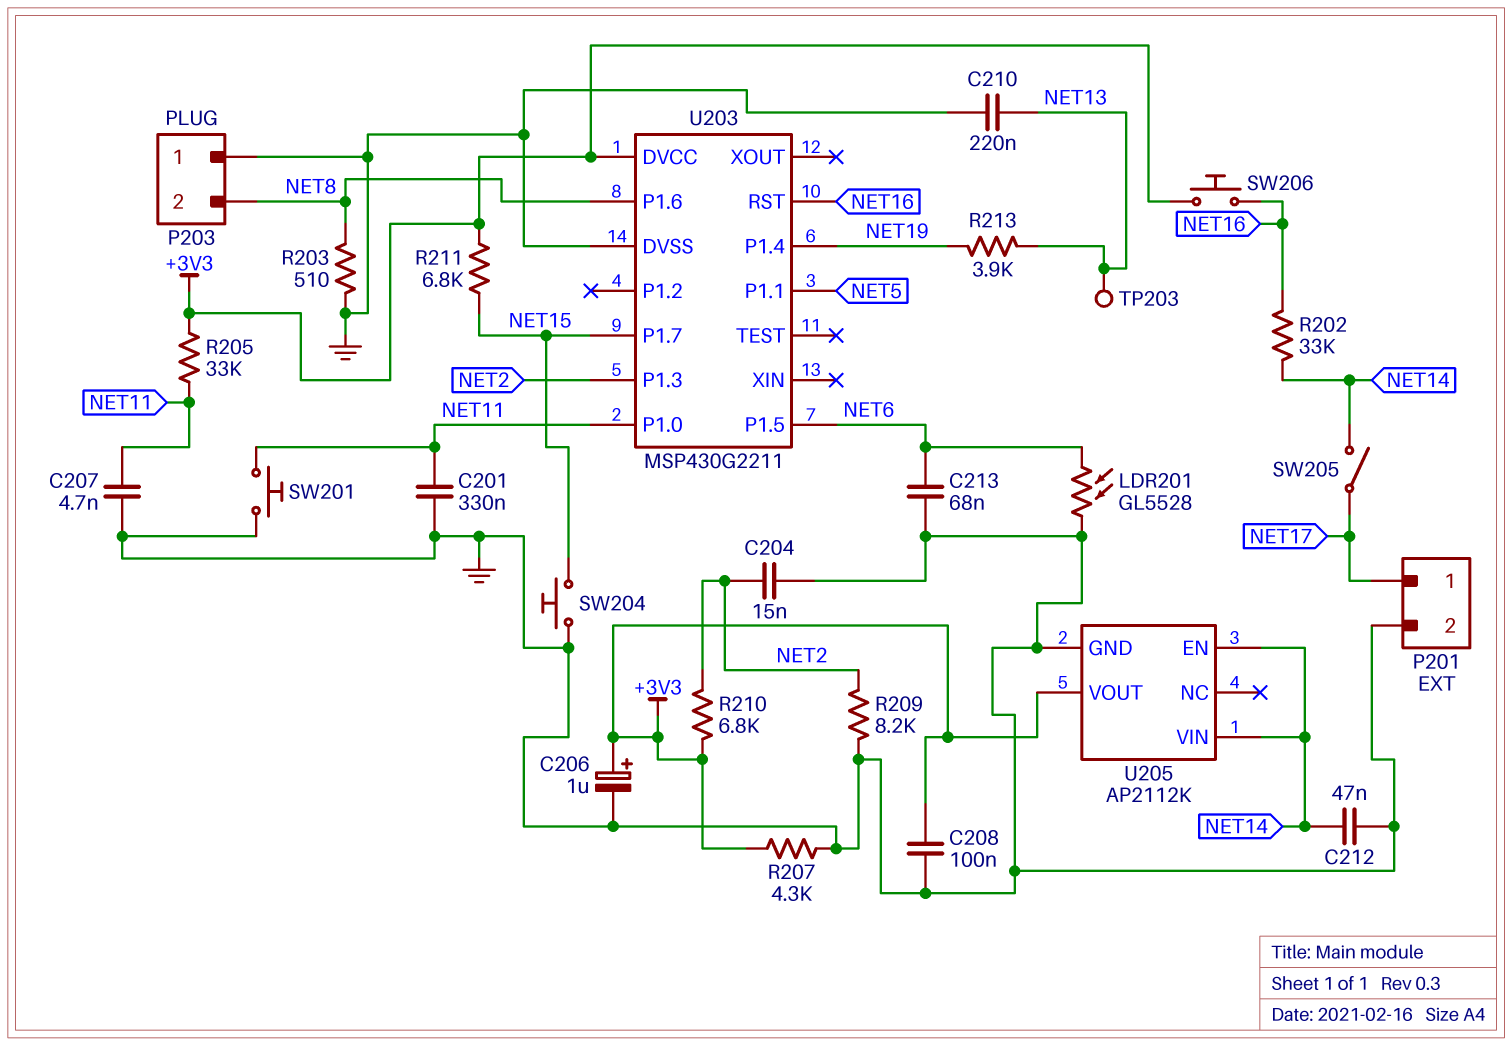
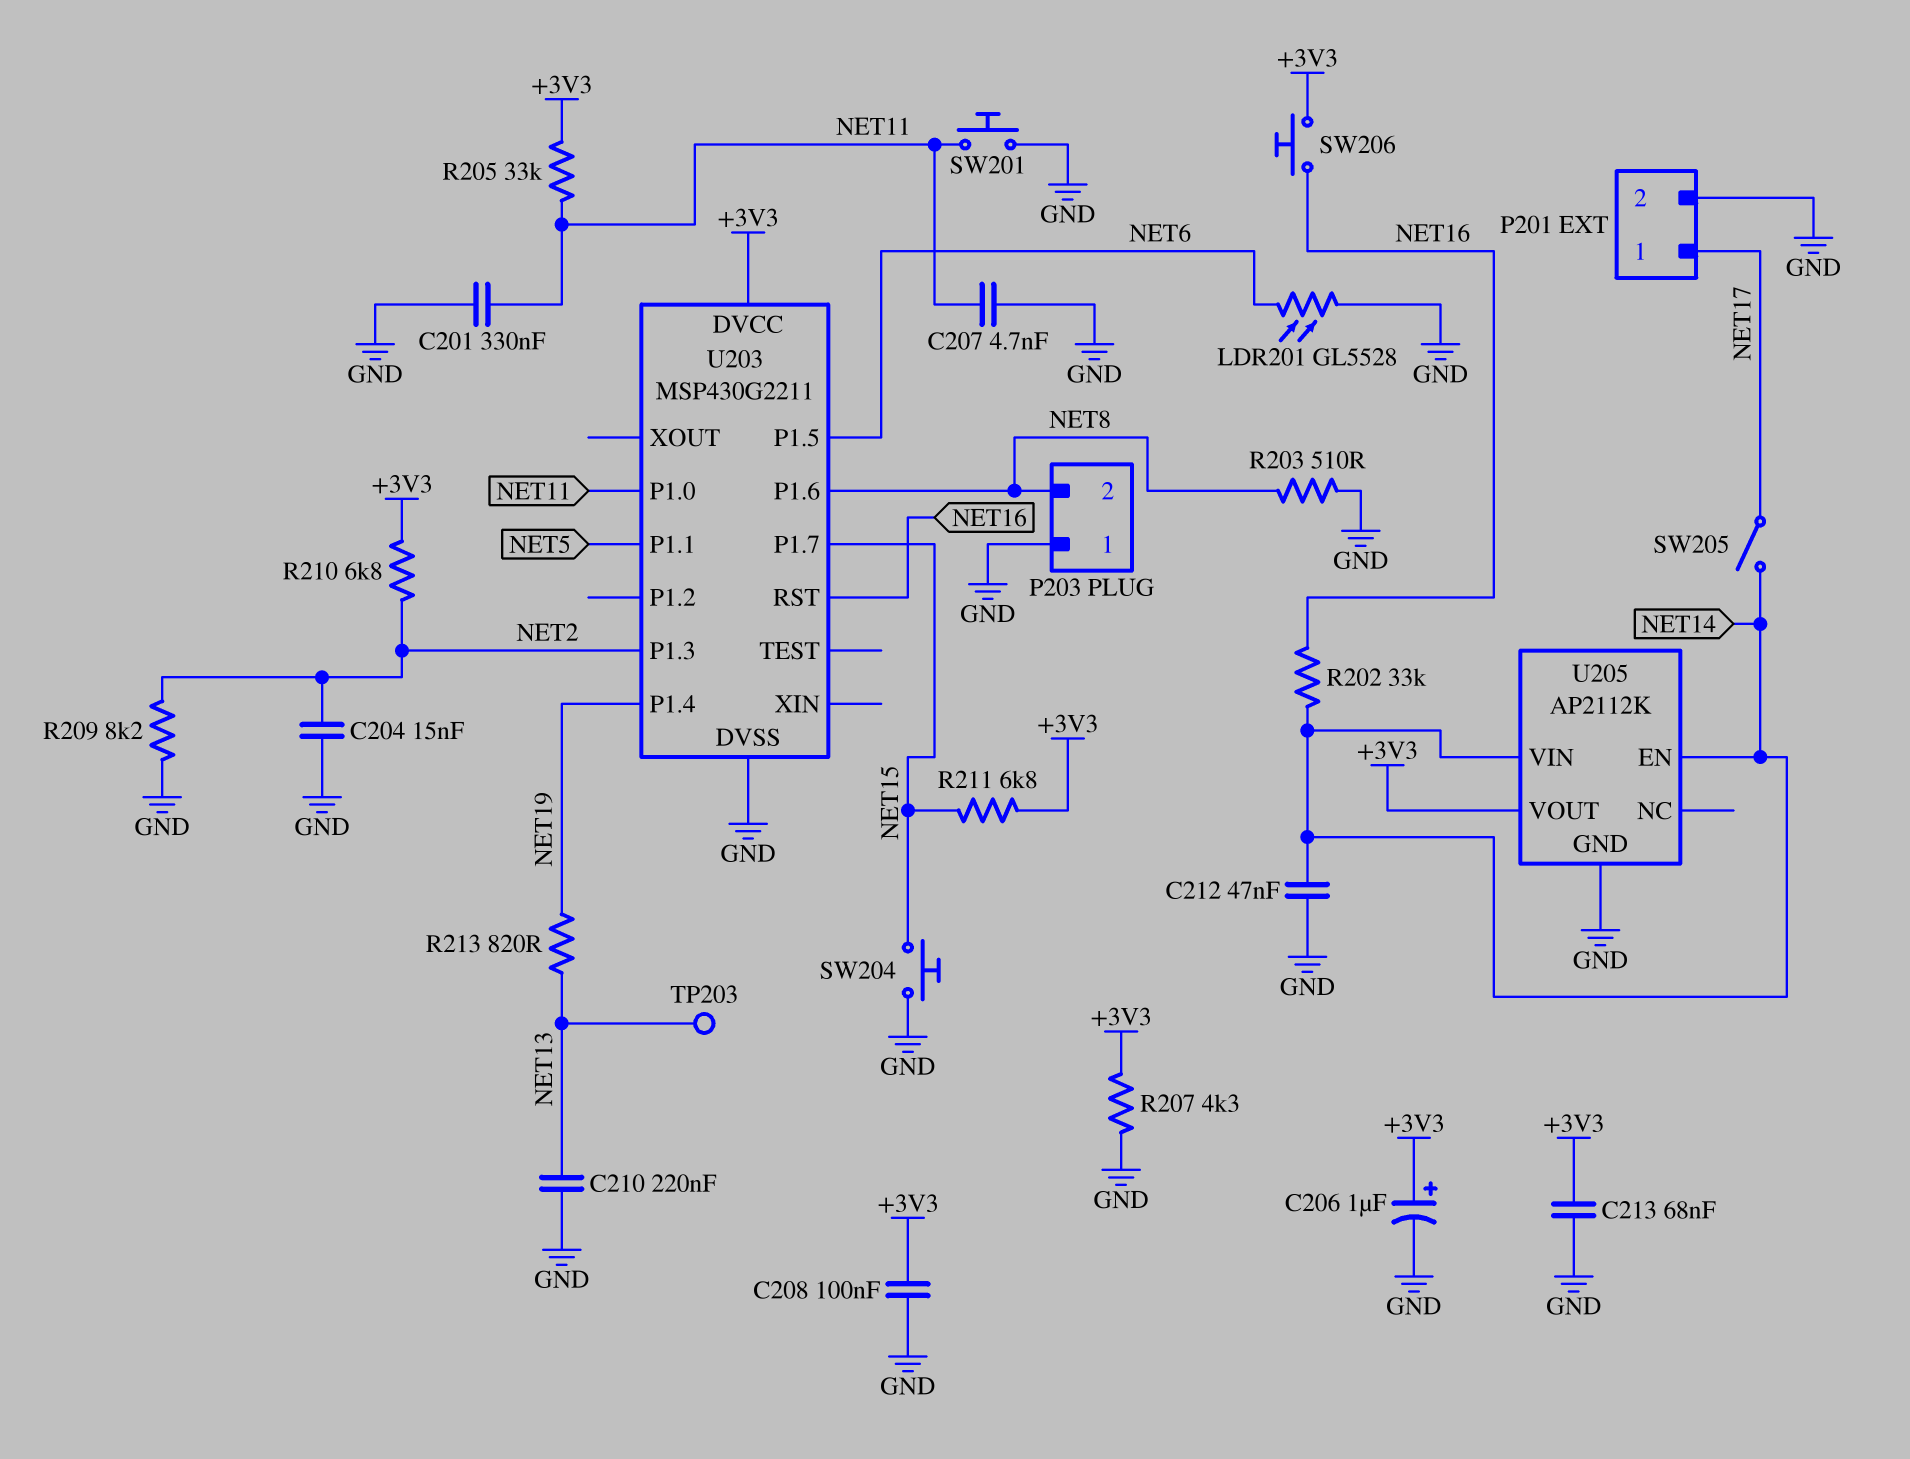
C213: 68nF (GND, NET6) -> 68nF (+3V3, GND)
R213: 3.9k (NET13, NET19) -> 820 (NET13, NET19)

